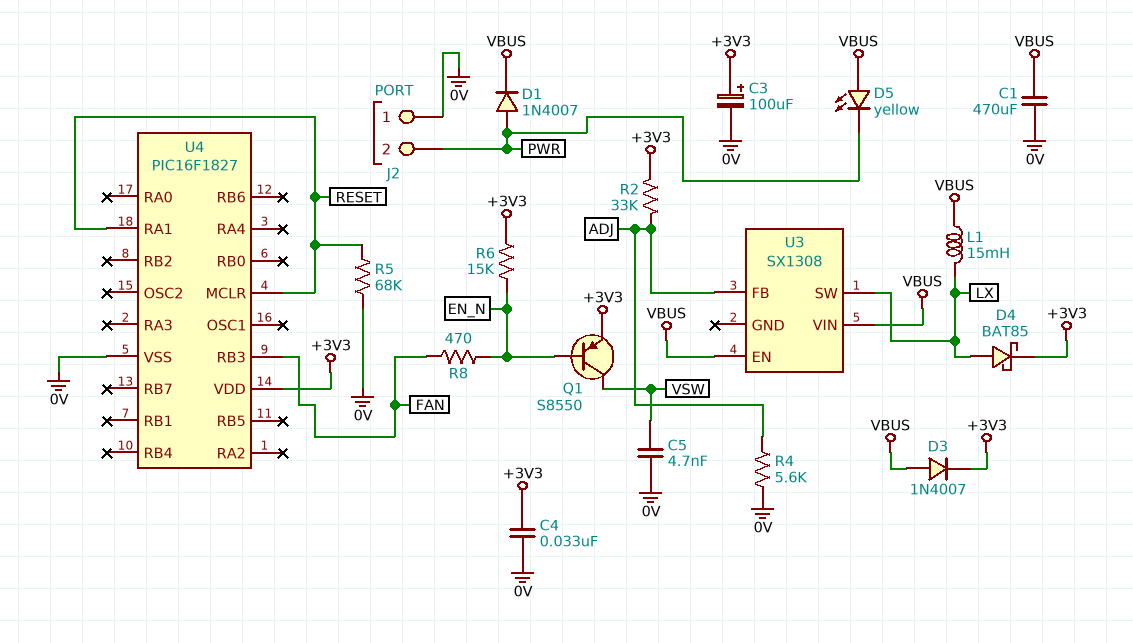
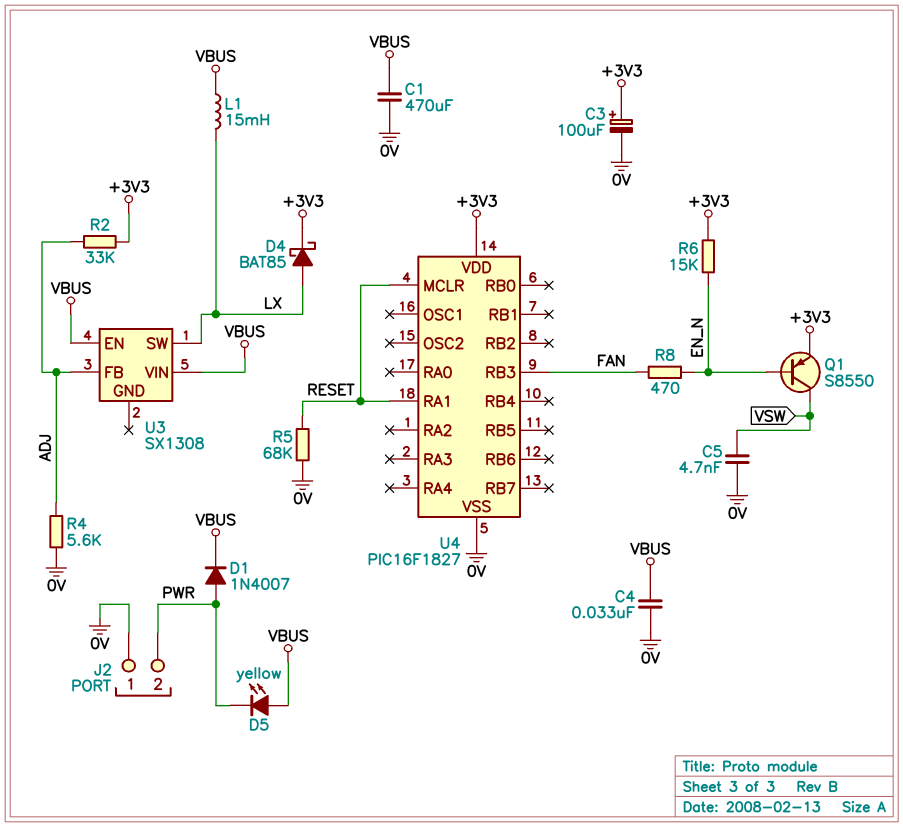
C4: 33nF (+3V3, 0V) -> 33nF (0V, VBUS)
D3: diode 1N4007 (A VBUS, K +3V3) -> none

